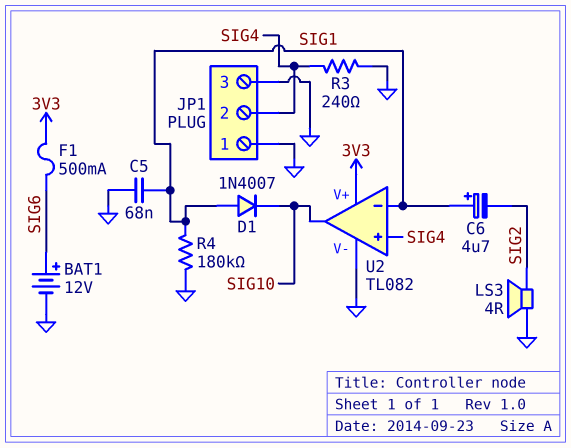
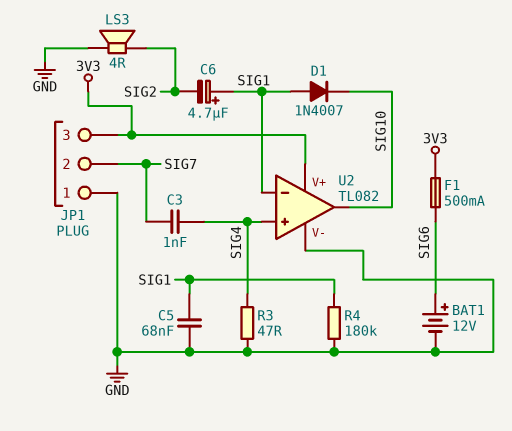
C3: none -> 1nF (SIG4, SIG7)
JP1 pin 2: SIG4 -> SIG7
JP1 pin 3: GND -> 3V3
R3: 240 (GND, SIG4) -> 47 (GND, SIG4)

